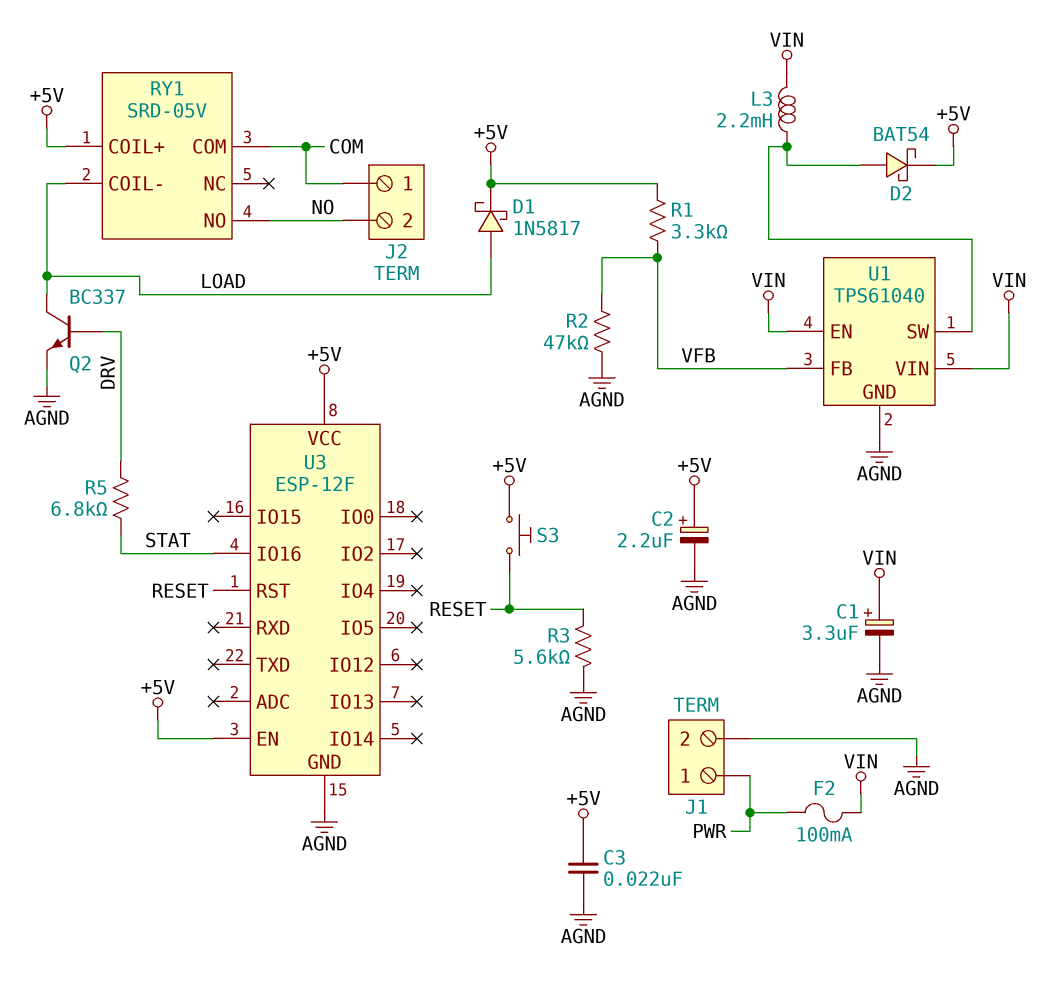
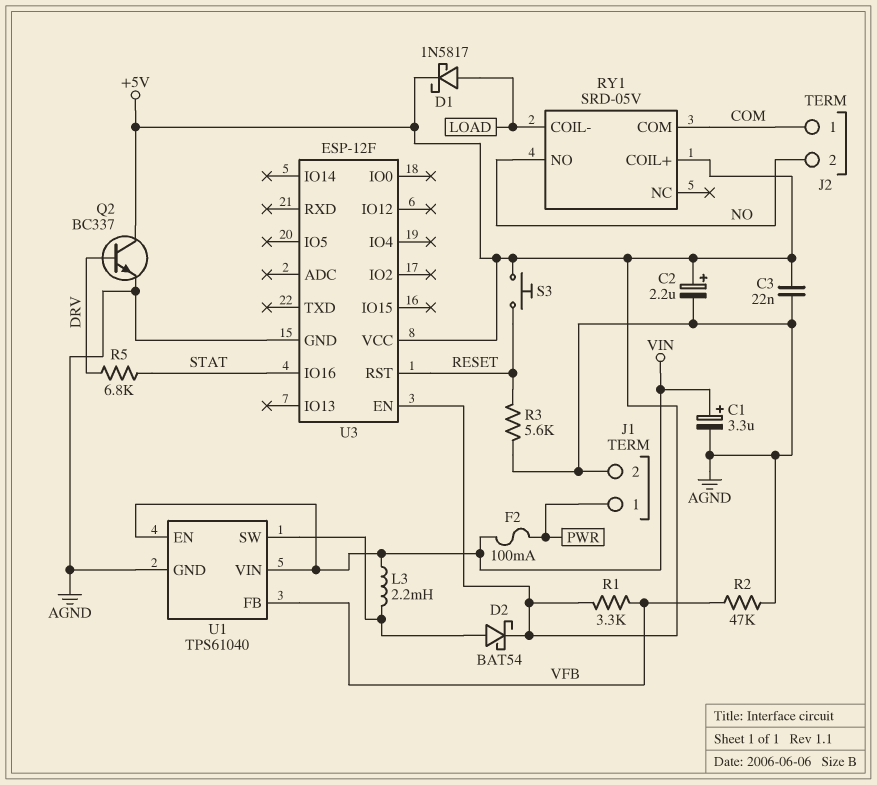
Q2: NPN BC337 (B DRV, C LOAD, E AGND) -> NPN BC337 (B DRV, C +5V, E AGND)

